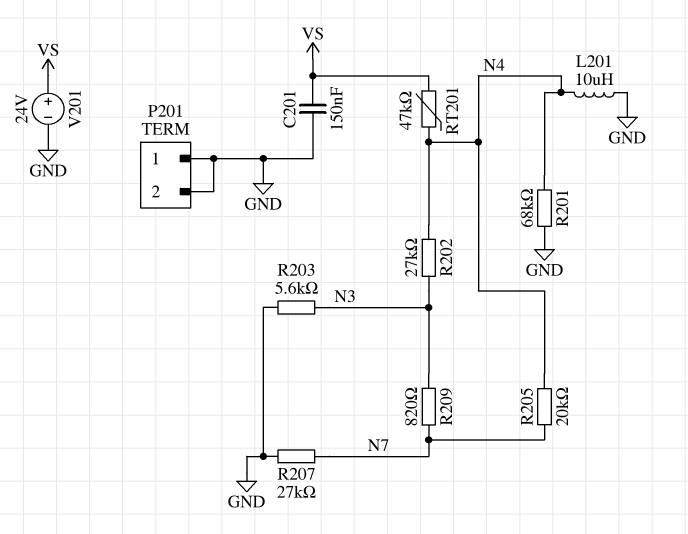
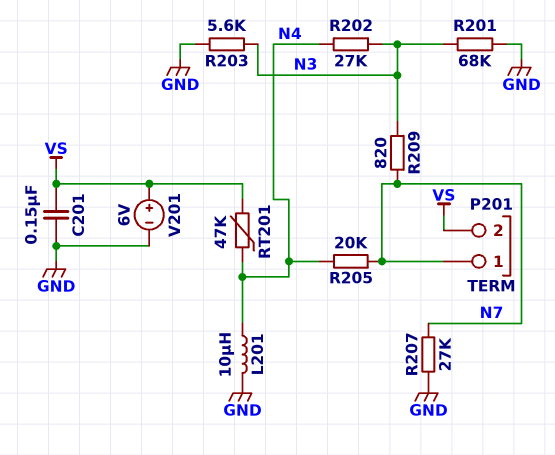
P201 pin 1: GND -> N7
P201 pin 2: GND -> VS
R201: 68k (GND, N4) -> 68k (GND, N3)
V201: 24V (plus VS, minus GND) -> 6V (plus VS, minus GND)

